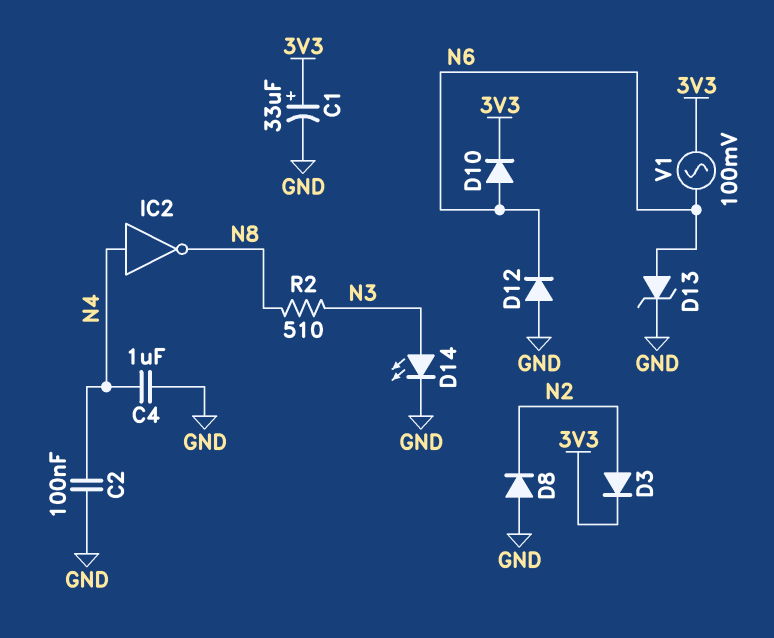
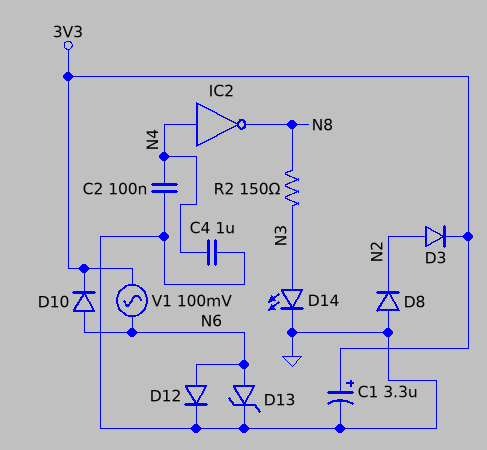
C1: 33uF (plus 3V3, minus GND) -> 3.3uF (plus 3V3, minus GND)
D12: diode (A GND, K N6) -> diode (A N6, K GND)
R2: 510 (N3, N8) -> 150 (N3, N8)

